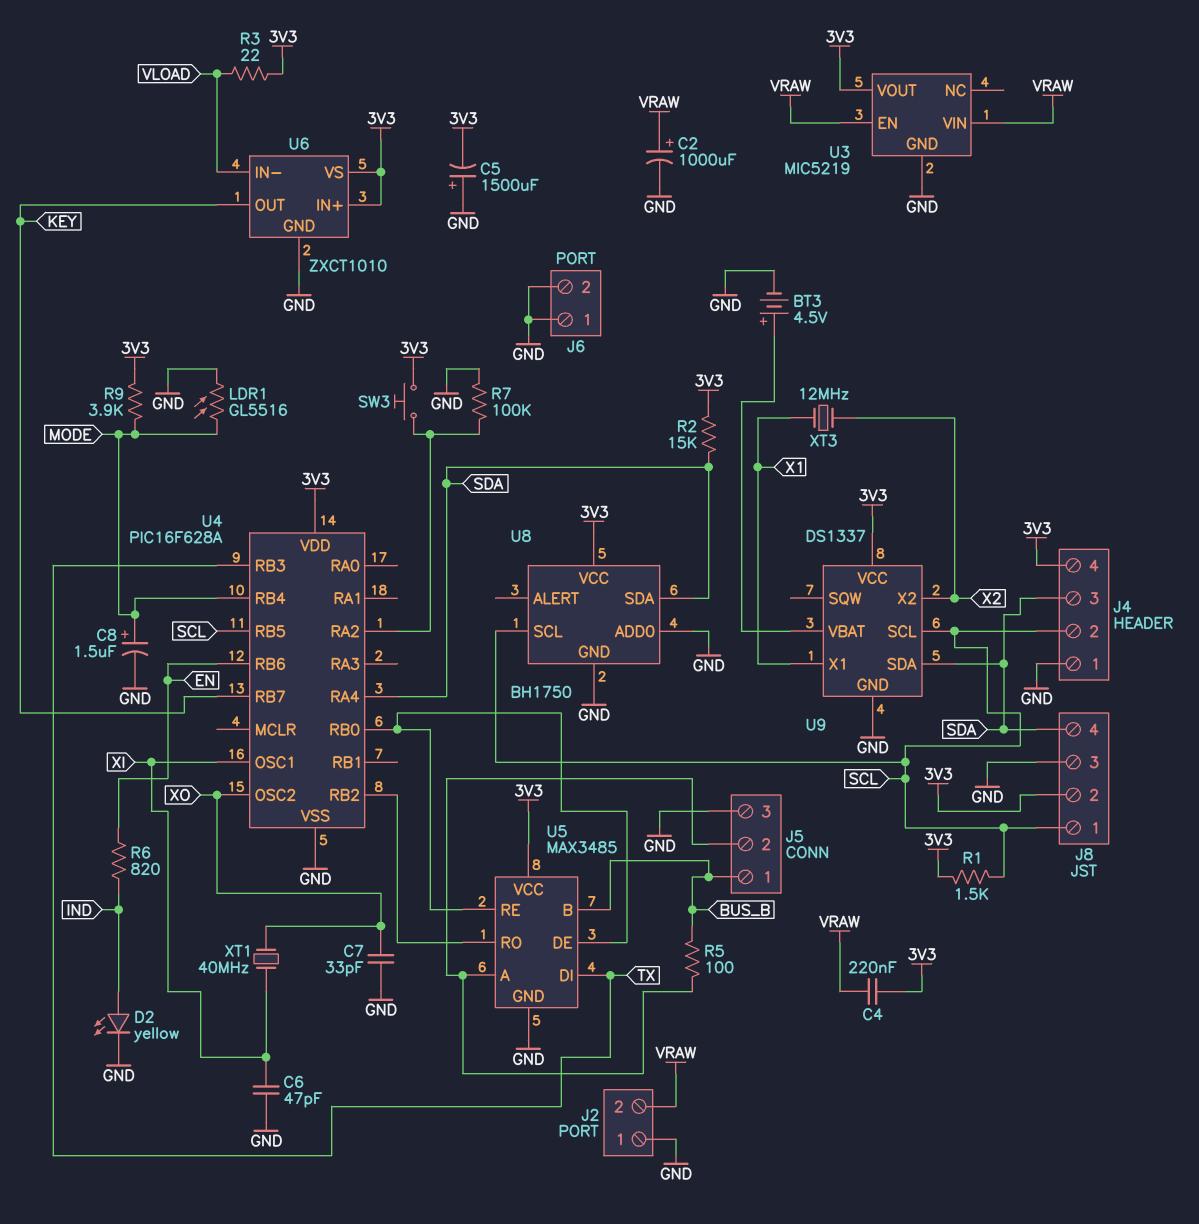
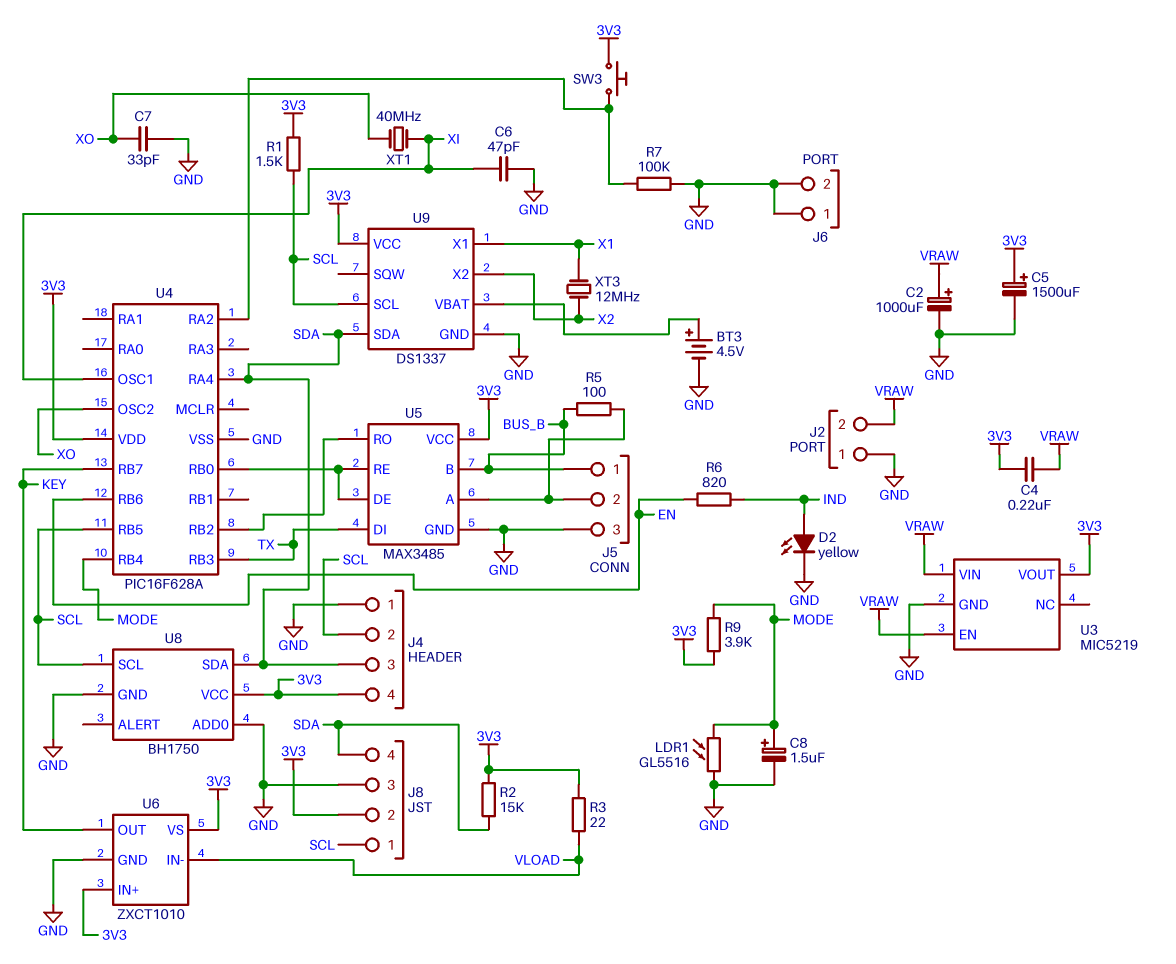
C5: 1500uF (plus GND, minus 3V3) -> 1500uF (plus 3V3, minus GND)

